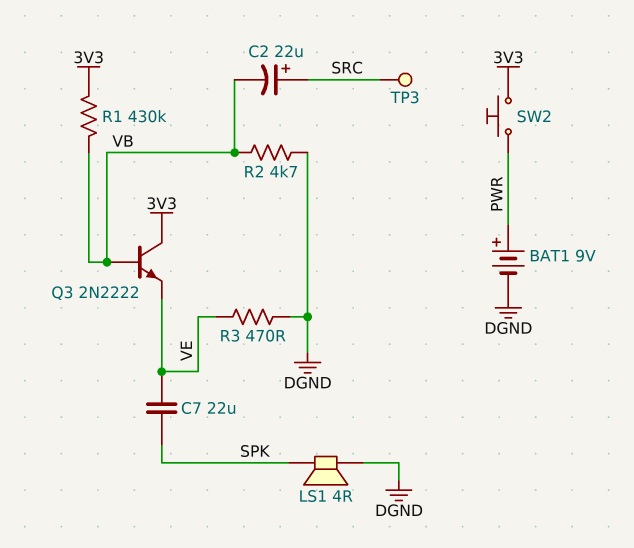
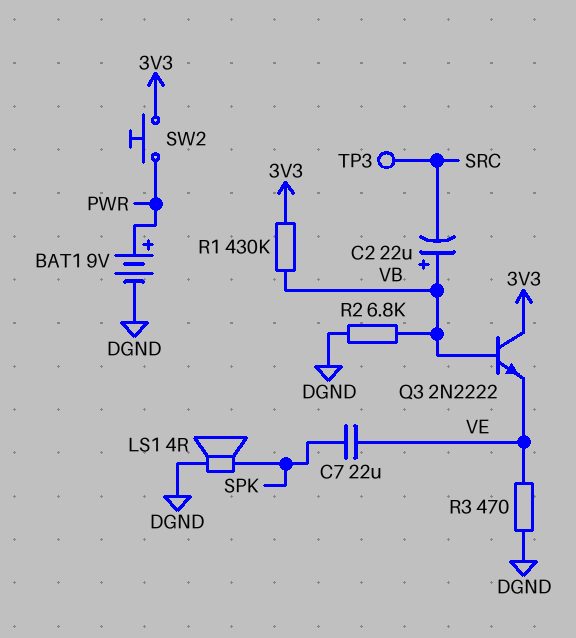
C2: 22uF (plus SRC, minus VB) -> 22uF (plus VB, minus SRC)
R2: 4.7k (DGND, VB) -> 6.8k (DGND, VB)

